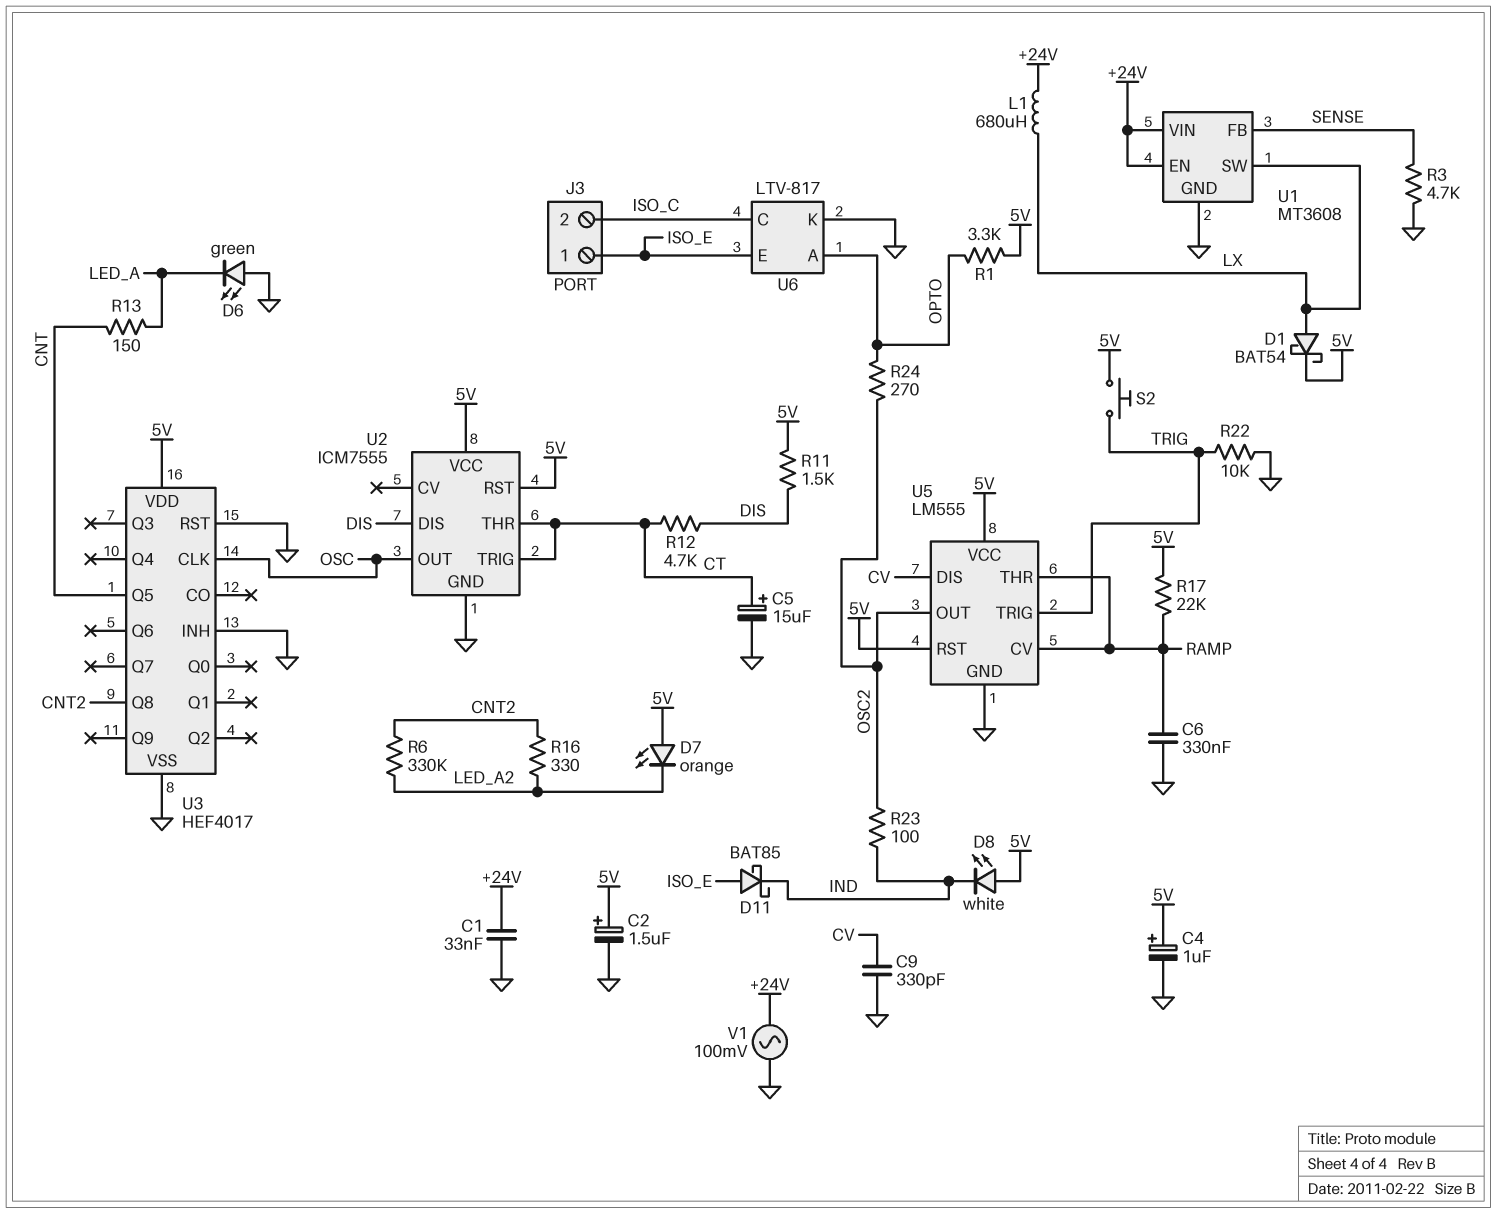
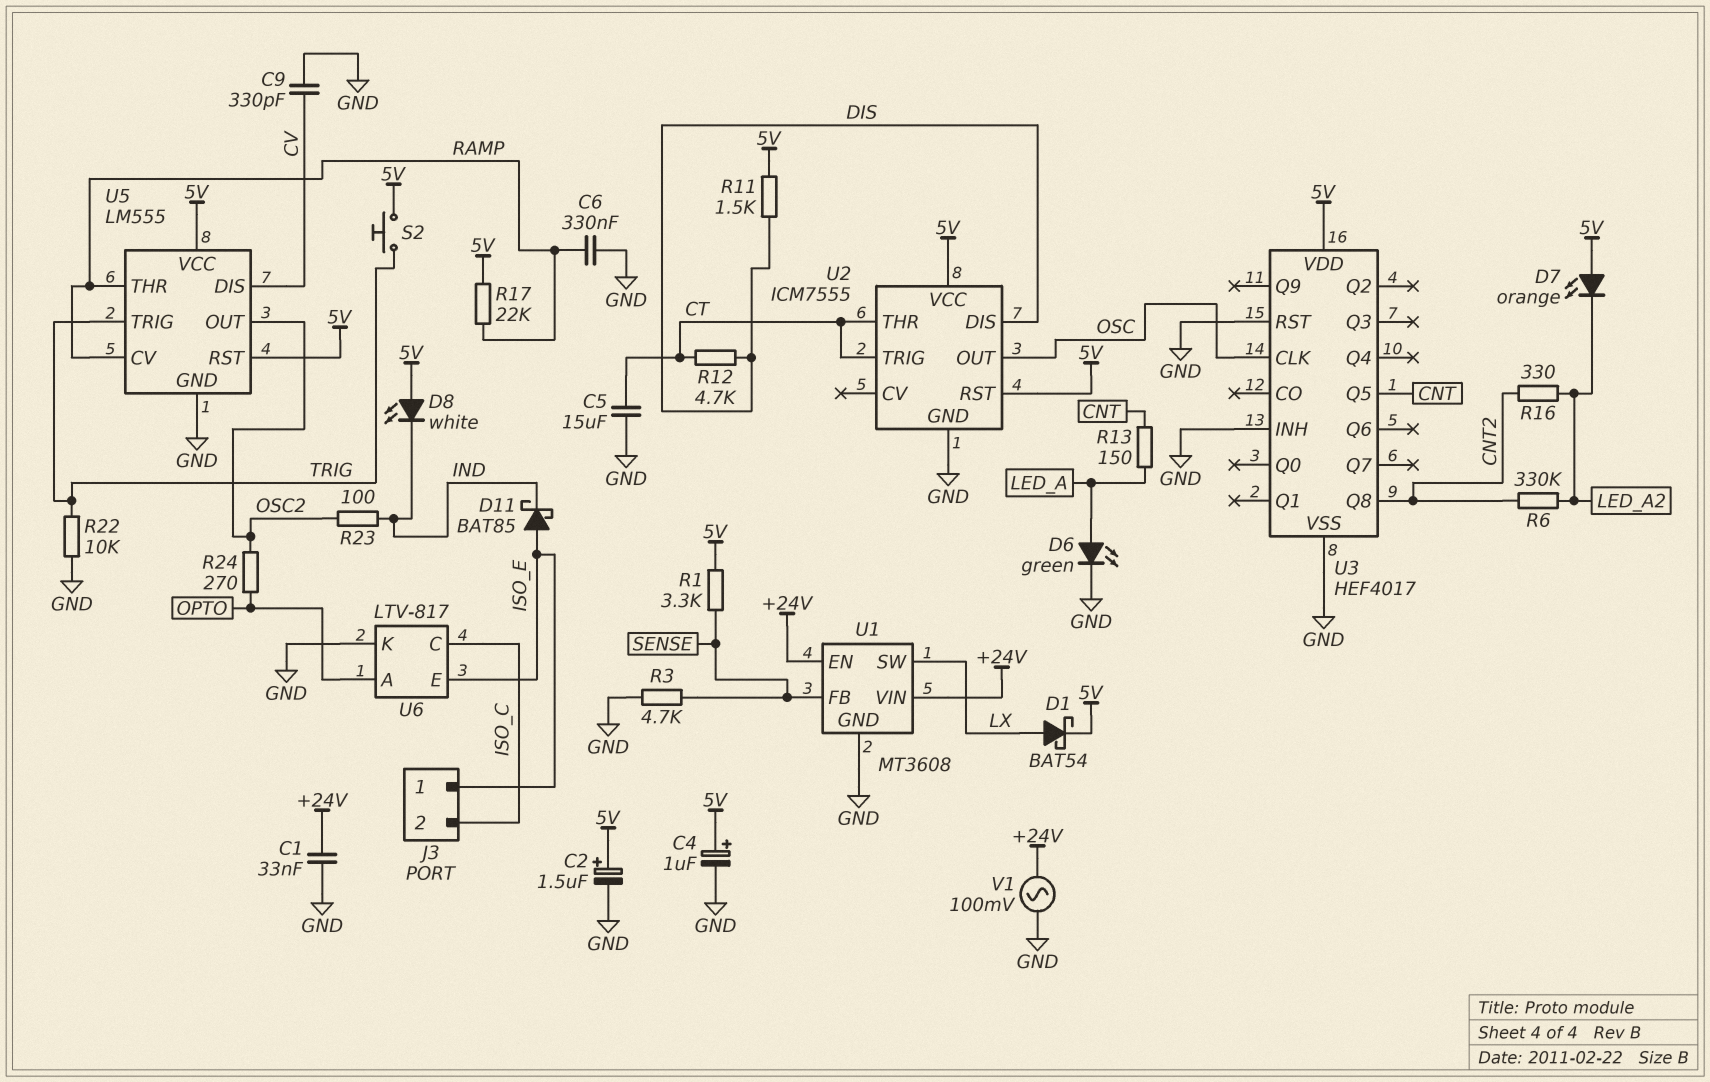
C5: 15uF (plus CT, minus GND) -> 15uF (CT, GND)
D6: LED green (A GND, K LED_A) -> LED green (A LED_A, K GND)
L1: 680uH (+24V, LX) -> none
R1: 3.3k (5V, OPTO) -> 3.3k (5V, SENSE)

